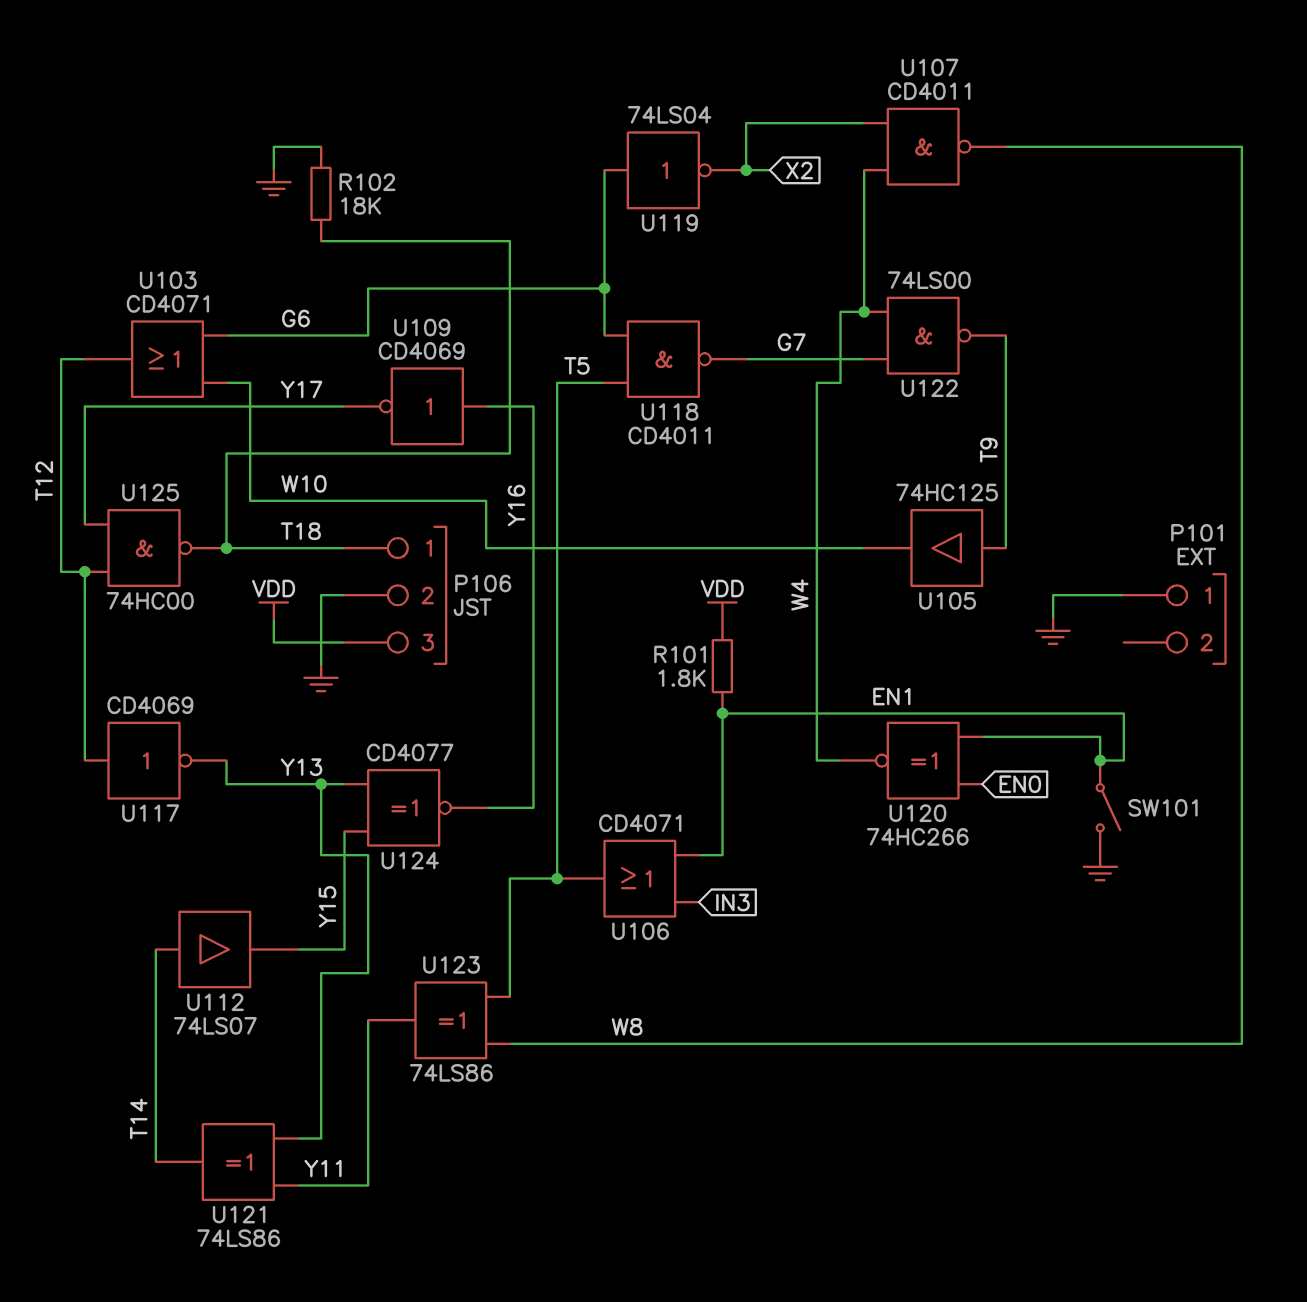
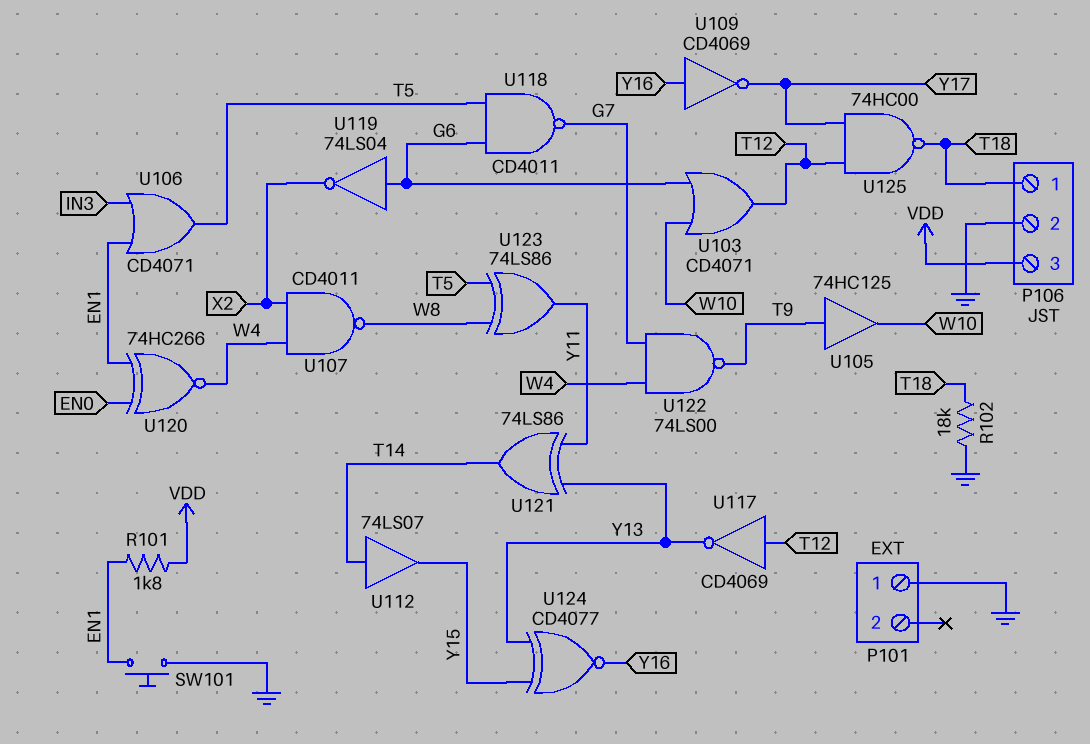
SW101: switch (EN1, GND) -> button (EN1, GND)

